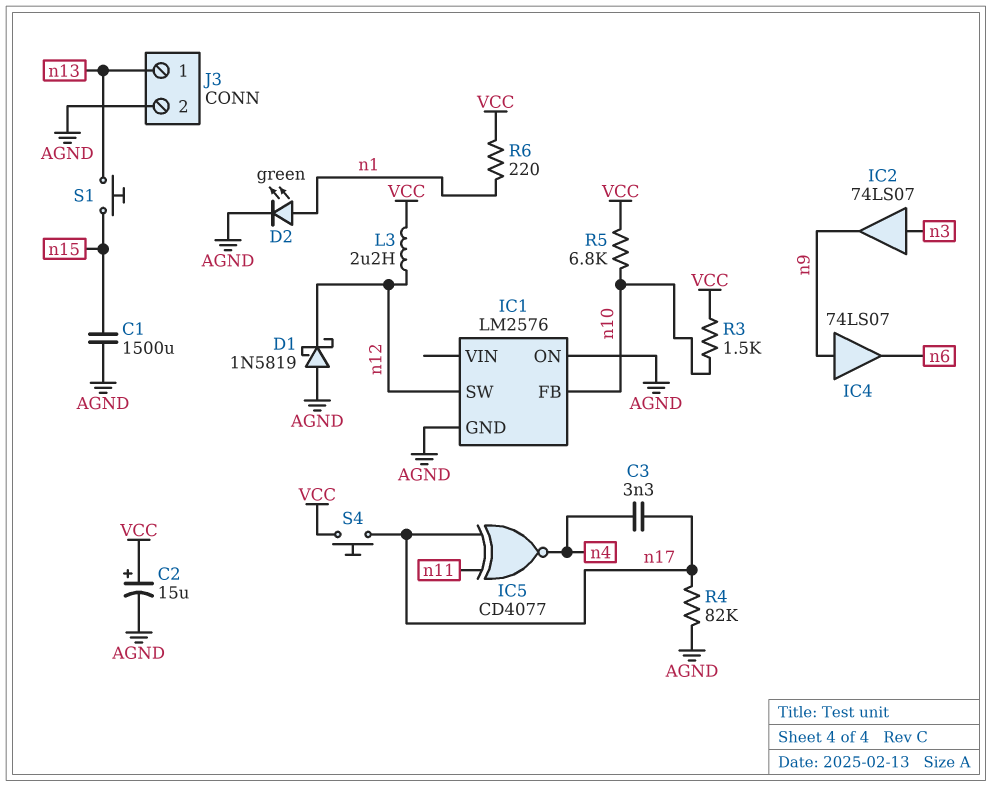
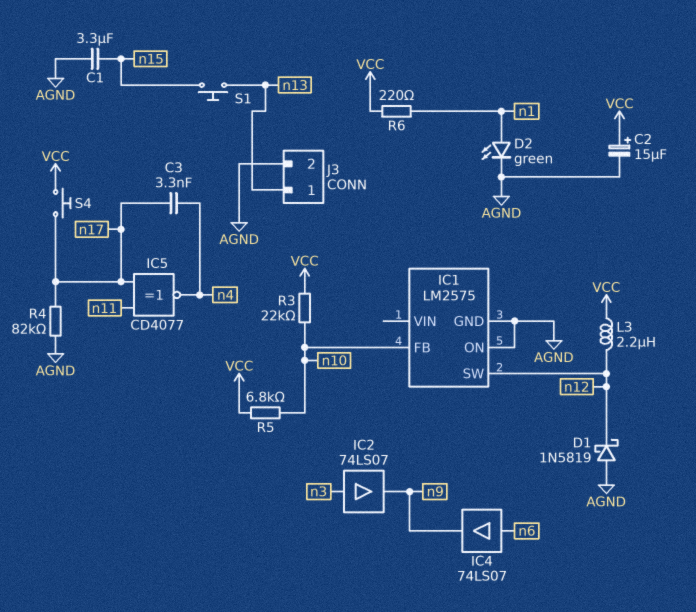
C1: 1500uF (AGND, n15) -> 3.3uF (AGND, n15)
IC1: LM2576 -> LM2575
IC4: buffer 74LS07 (in n9, out n6) -> buffer 74LS07 (in n6, out n9)
R3: 1.5k (VCC, n10) -> 22k (VCC, n10)

